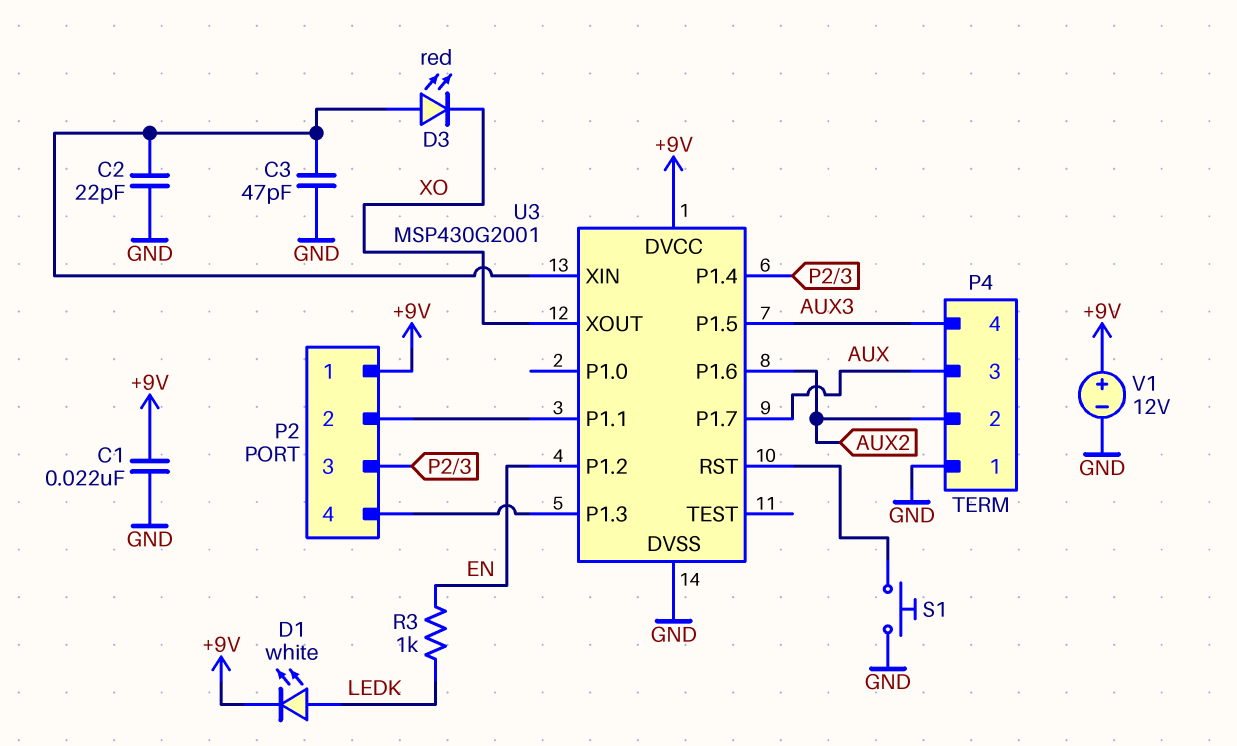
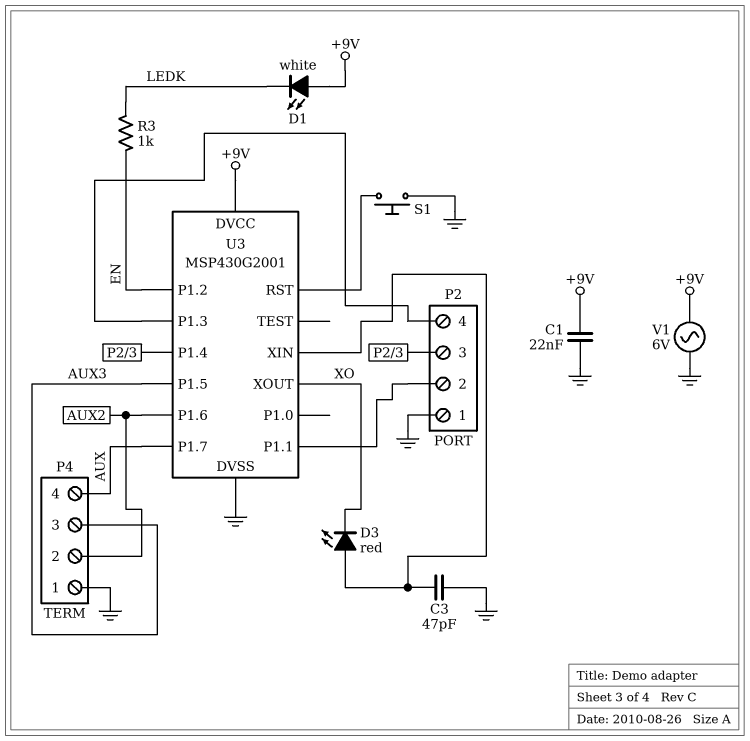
C2: 22pF (GND, U3/XIN) -> none
D1: LED white (A LEDK, K +9V) -> LED white (A +9V, K LEDK)
P2 pin 1: +9V -> GND
P4 pin 3: AUX -> AUX3
P4 pin 4: AUX3 -> AUX
V1: 12V (plus +9V, minus GND) -> AC 6V (+9V, GND)

